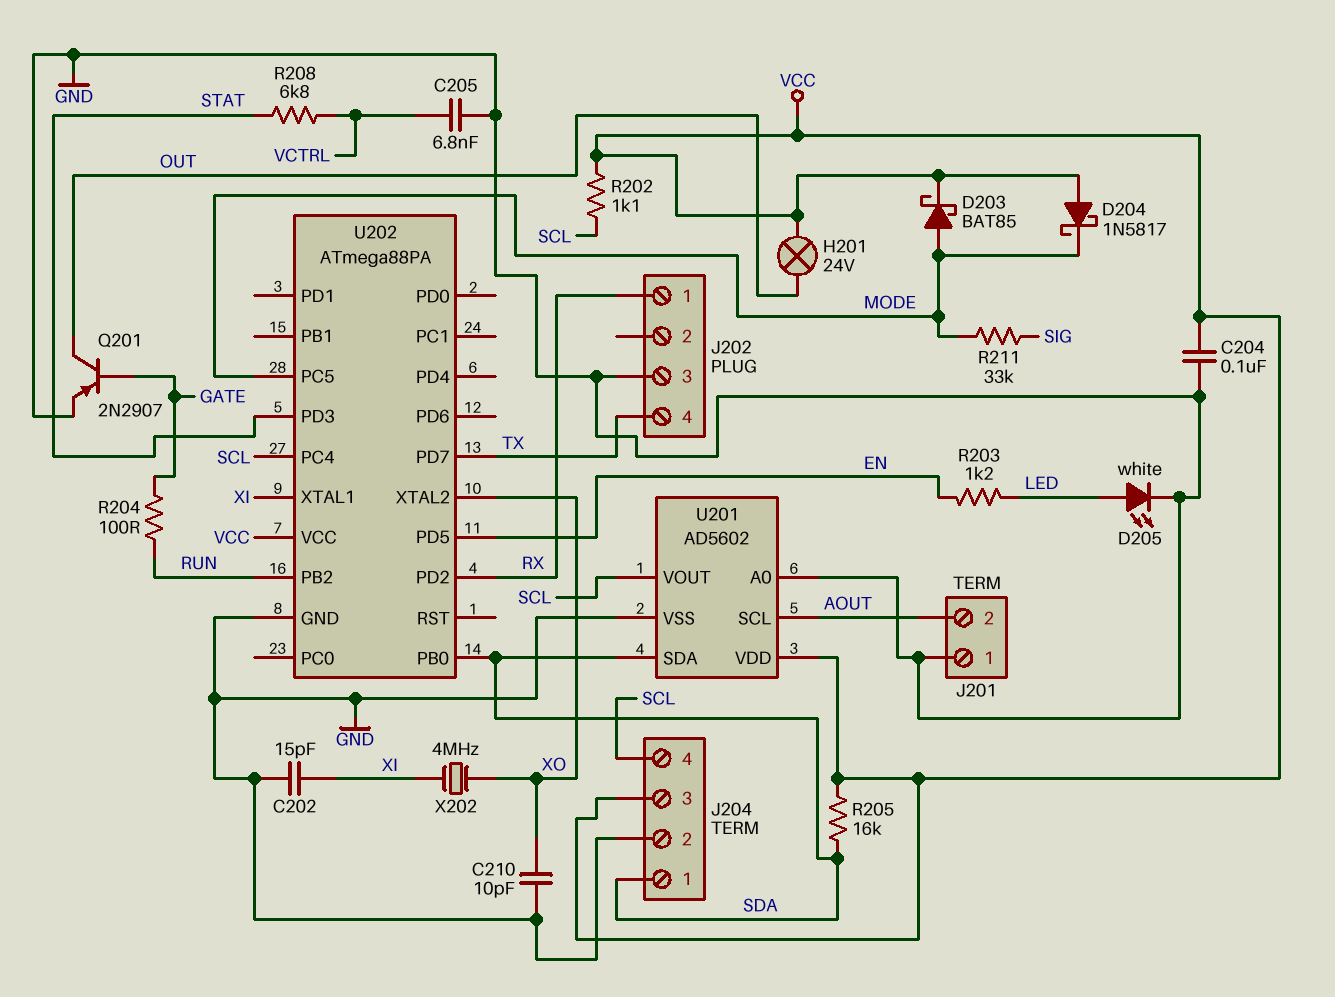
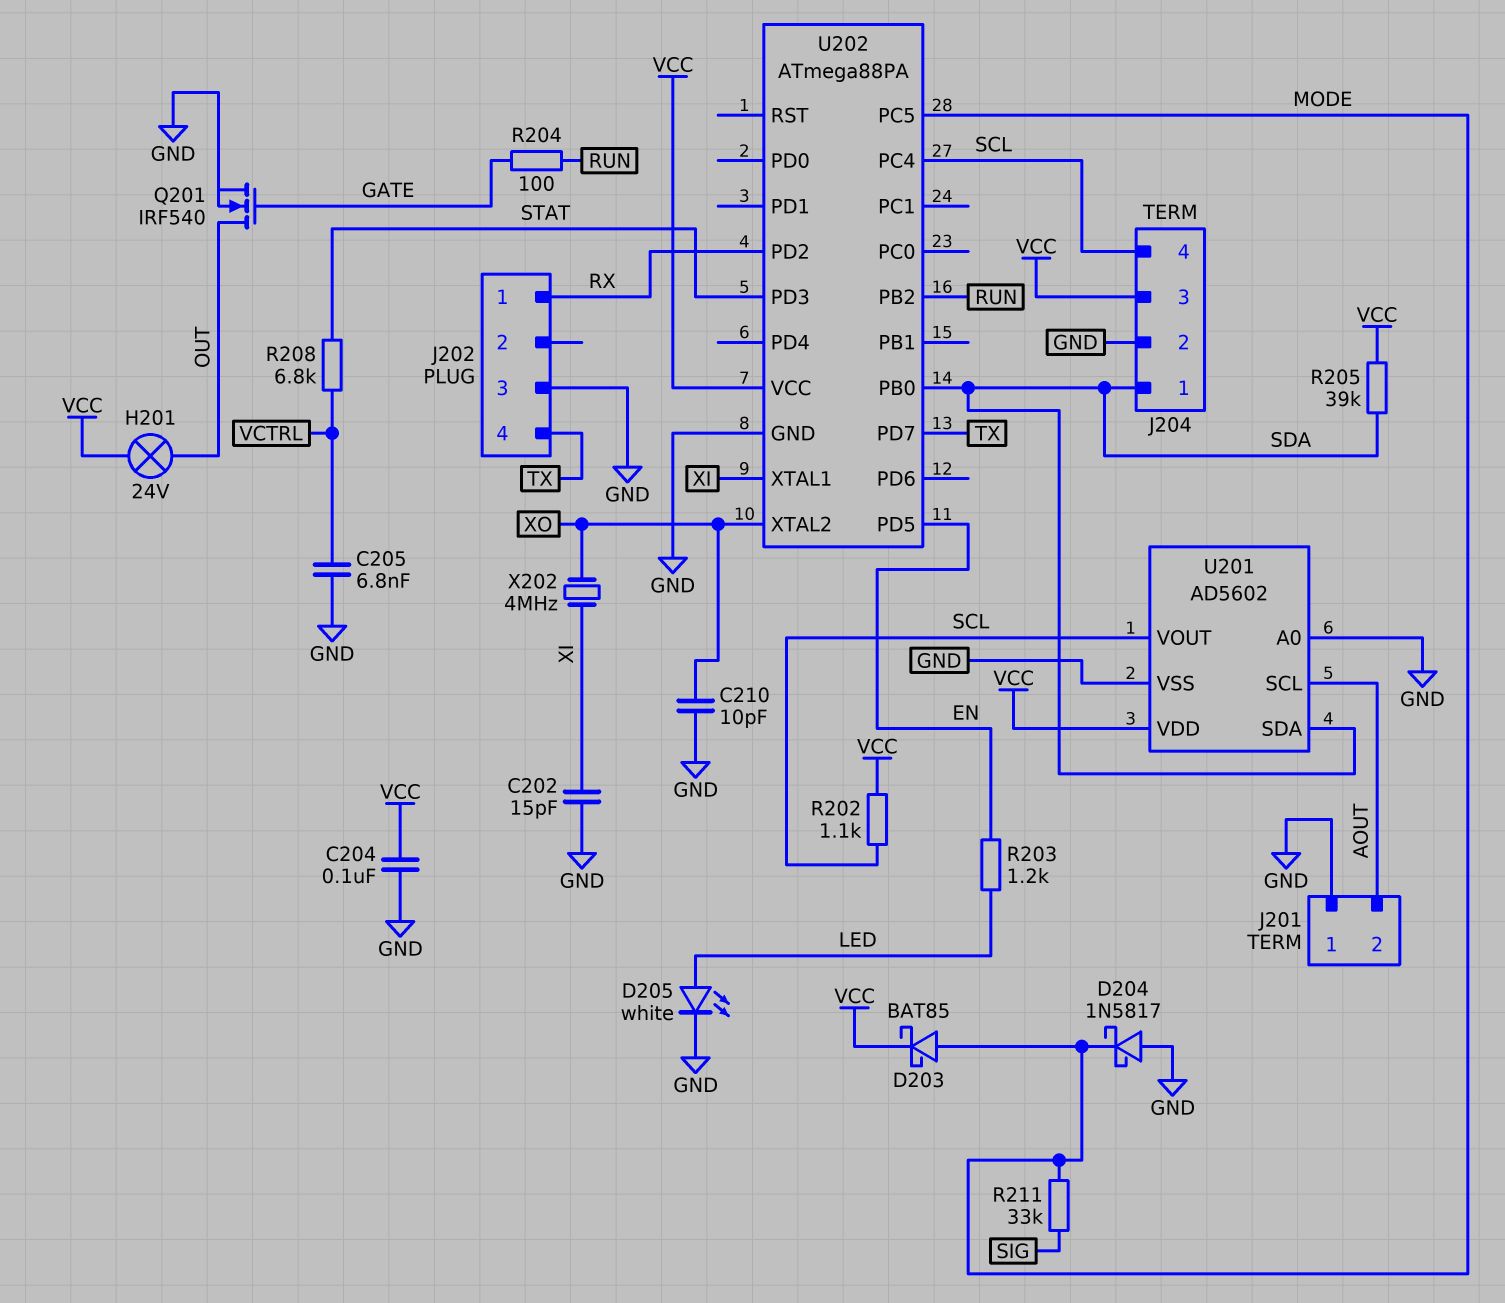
D204: schottky 1N5817 (A VCC, K MODE) -> schottky 1N5817 (A GND, K MODE)
Q201: PNP 2N2907 (B GATE, C OUT, E GND) -> NMOS IRF540 (G GATE, D OUT, S GND)
R205: 16k (SDA, VCC) -> 39k (SDA, VCC)

